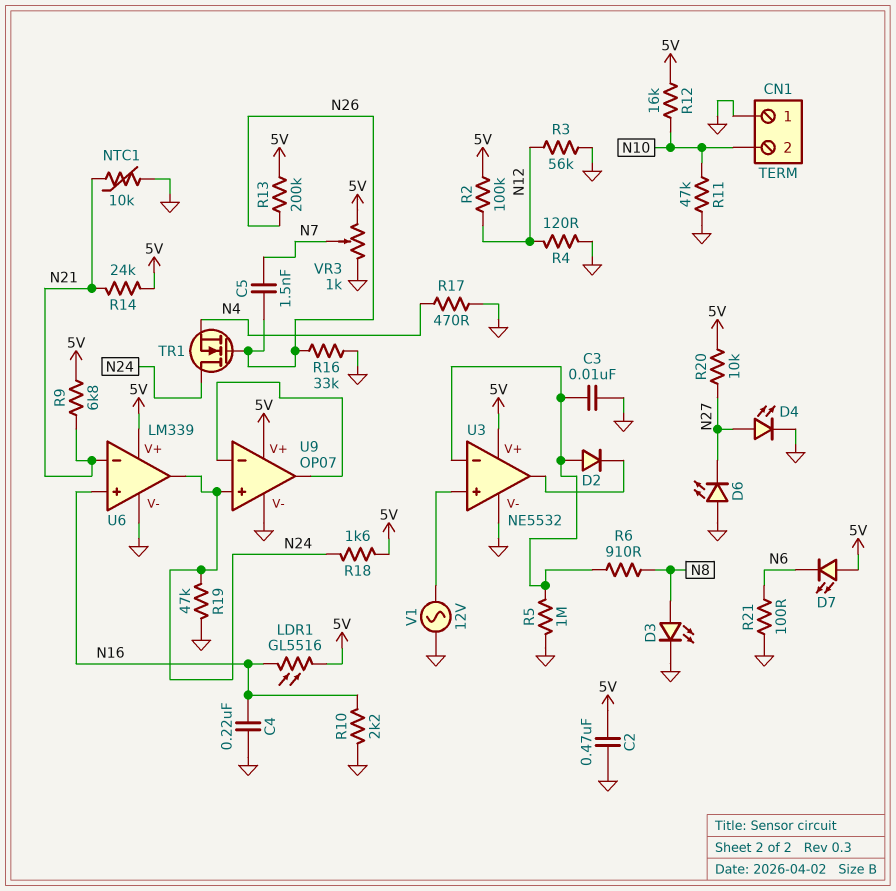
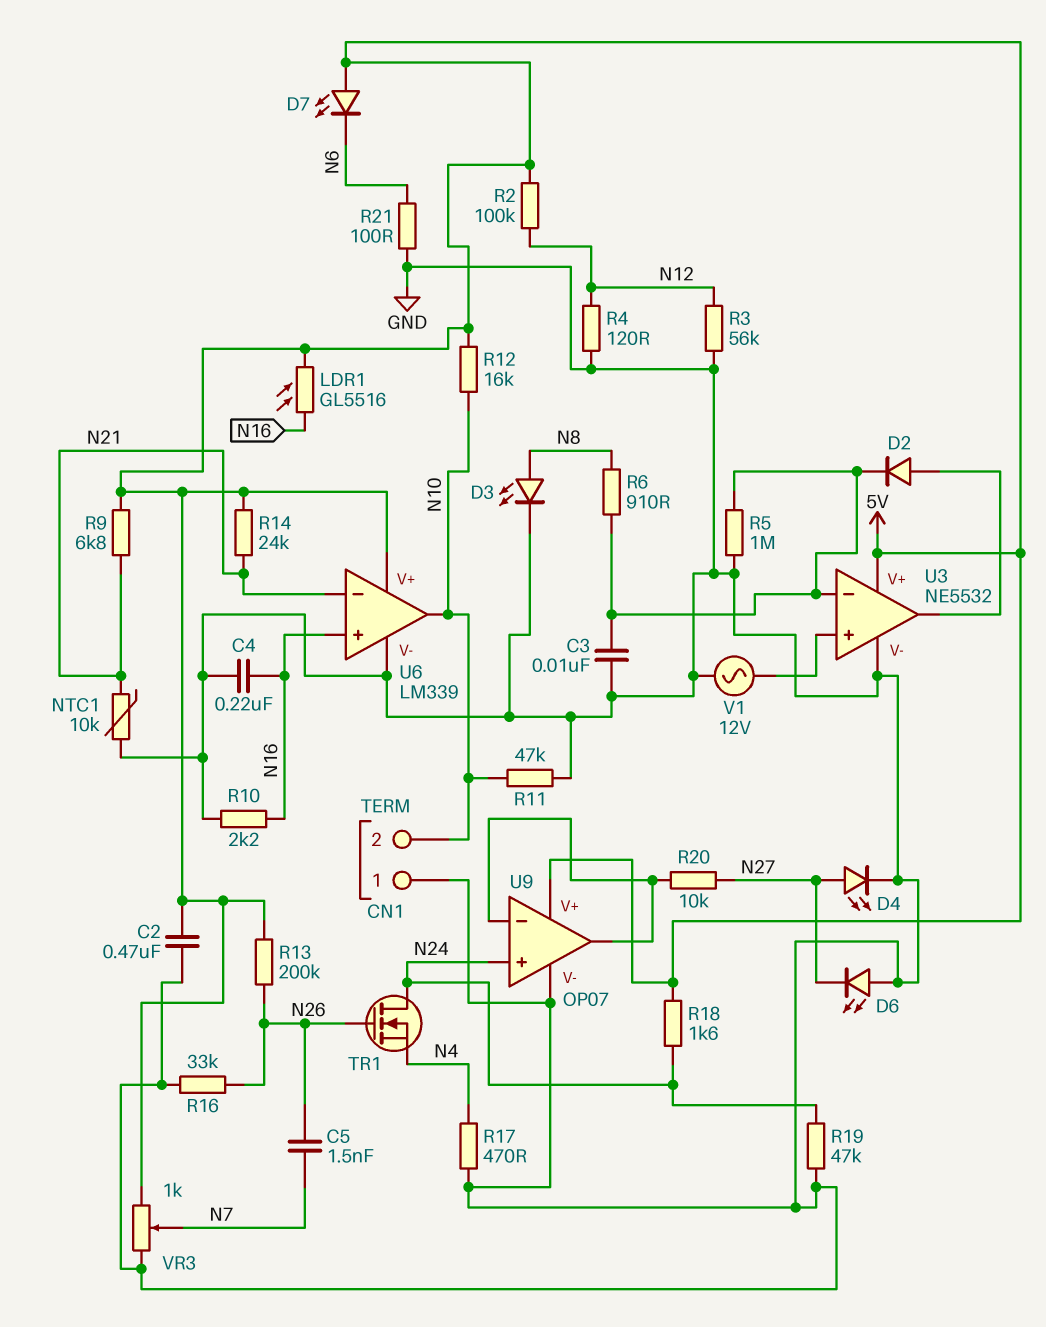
D2: diode (A U3/in-, K U3/out) -> diode (A U3/out, K U3/in-)
R20: 10k (5V, N27) -> 10k (N27, U9/in-)
U6 pin out: N24 -> N10

